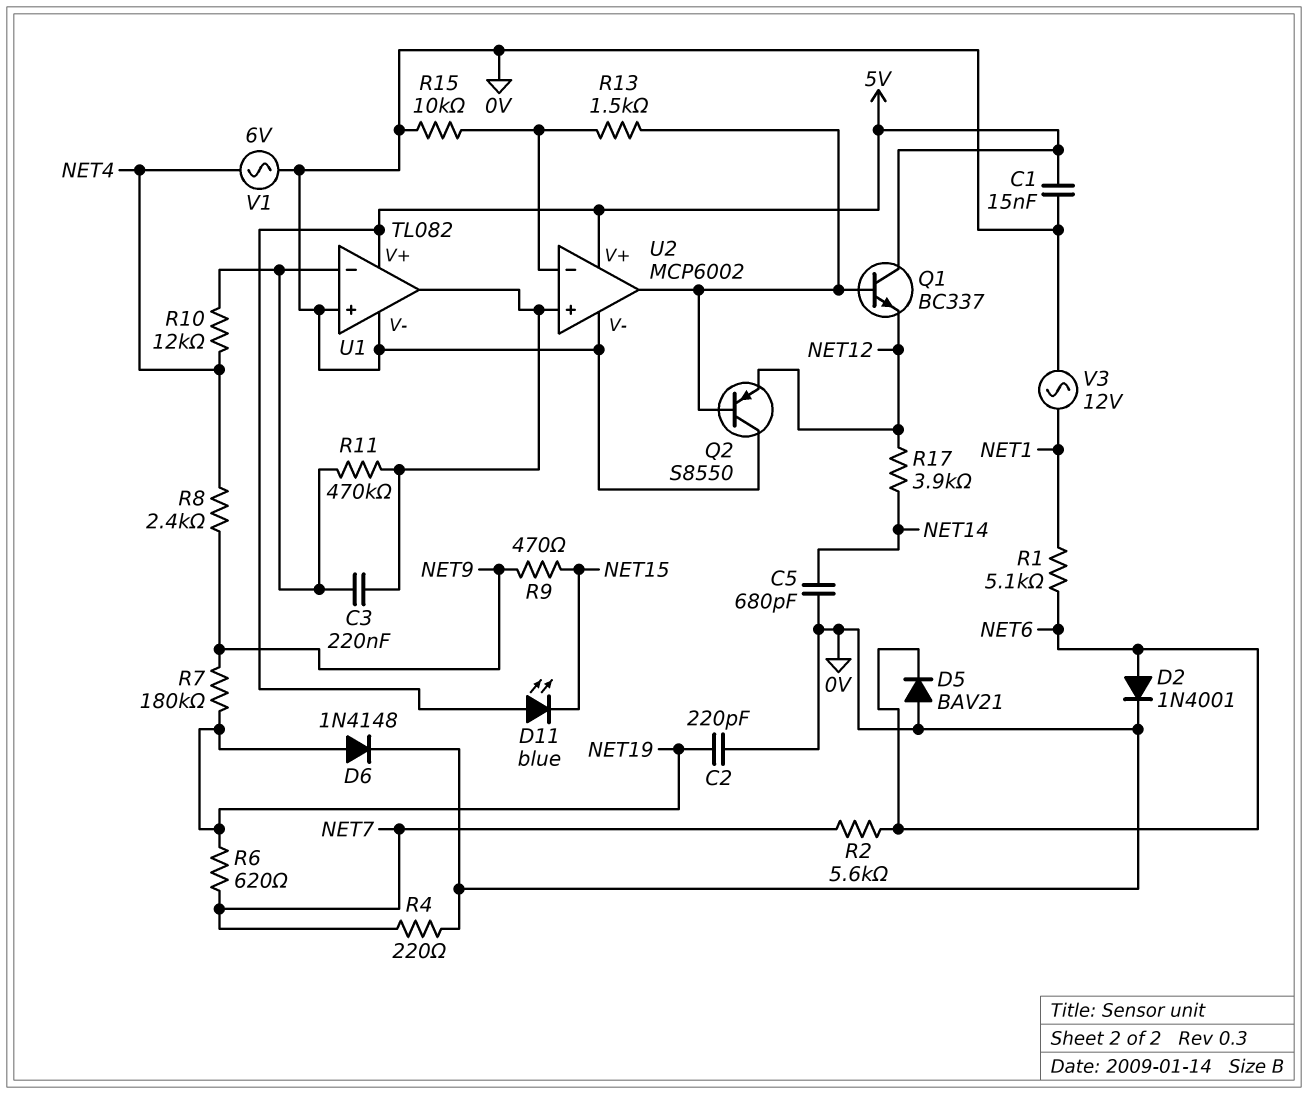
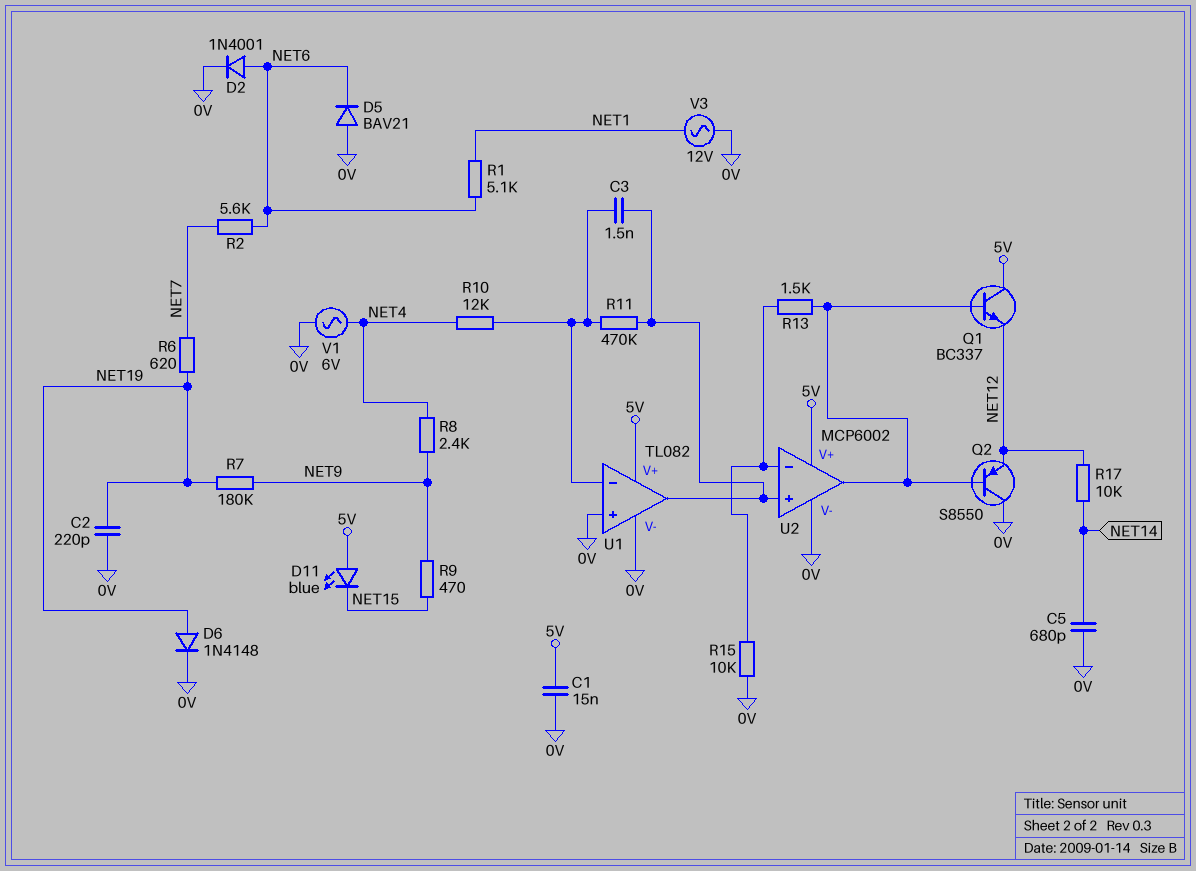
C3: 220nF (U1/in-, U1/out) -> 1.5nF (U1/in-, U1/out)
R4: 220 (0V, NET7) -> none
R17: 3.9k (NET12, NET14) -> 10k (NET12, NET14)

